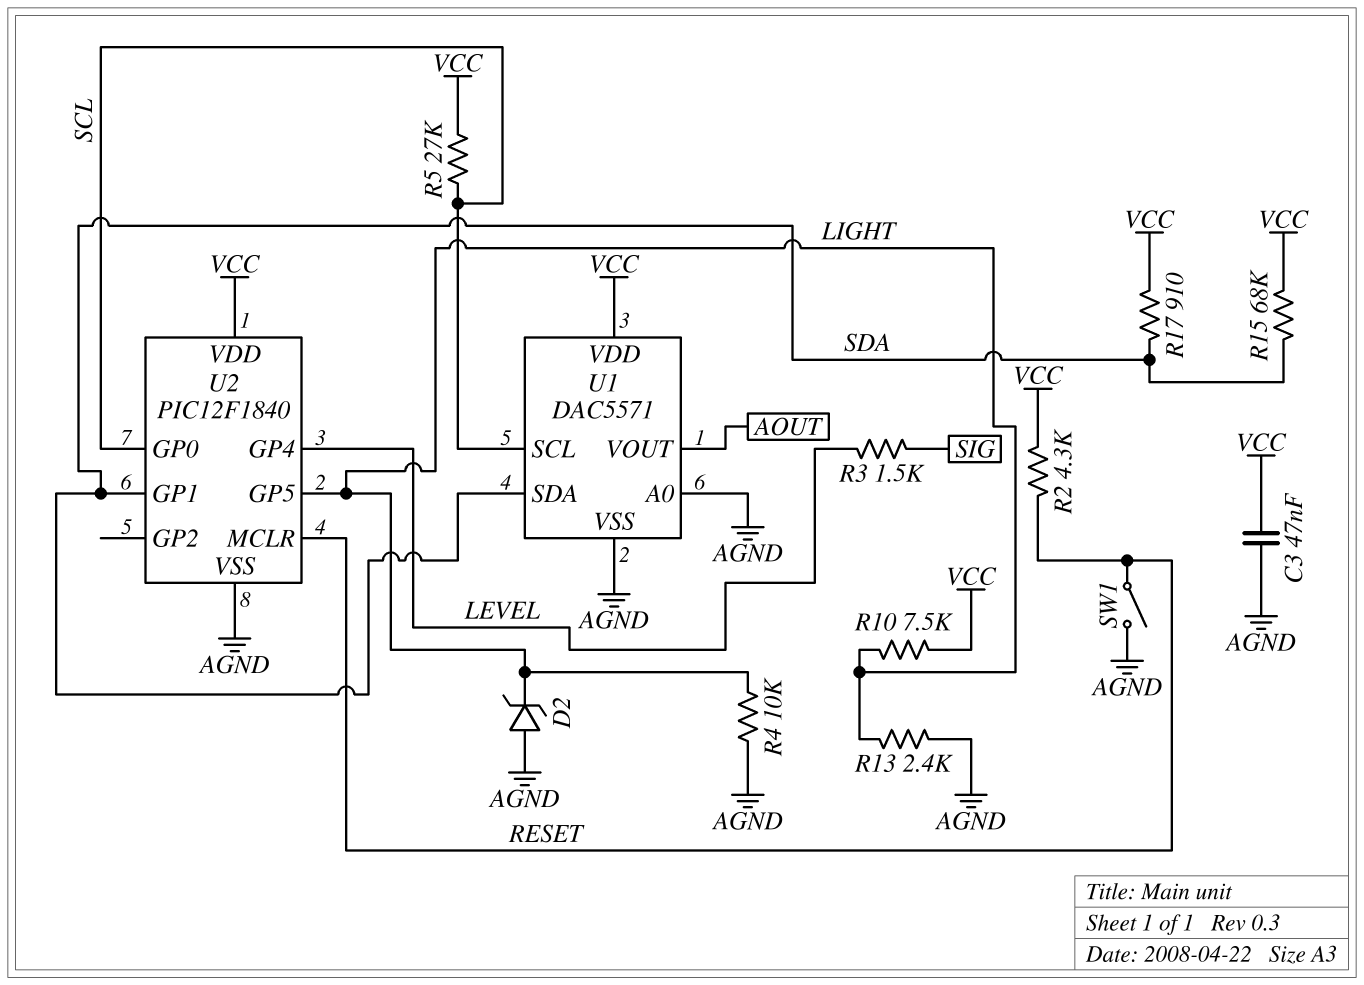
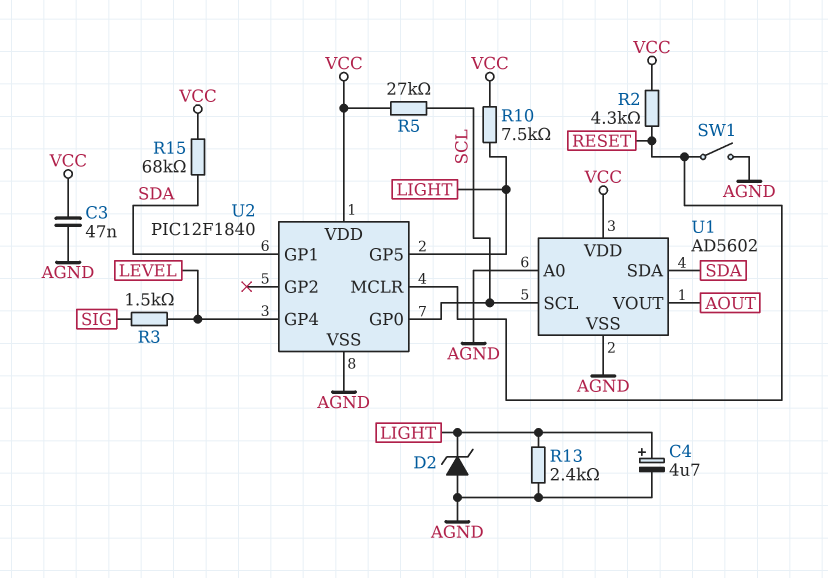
C4: none -> 4.7uF (plus LIGHT, minus AGND)
R4: 10k (AGND, LIGHT) -> none
R17: 910 (SDA, VCC) -> none
U1: DAC5571 -> AD5602

